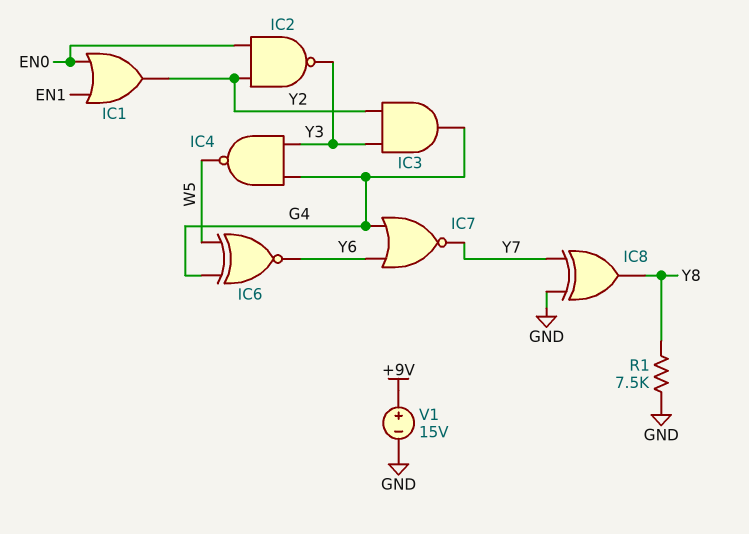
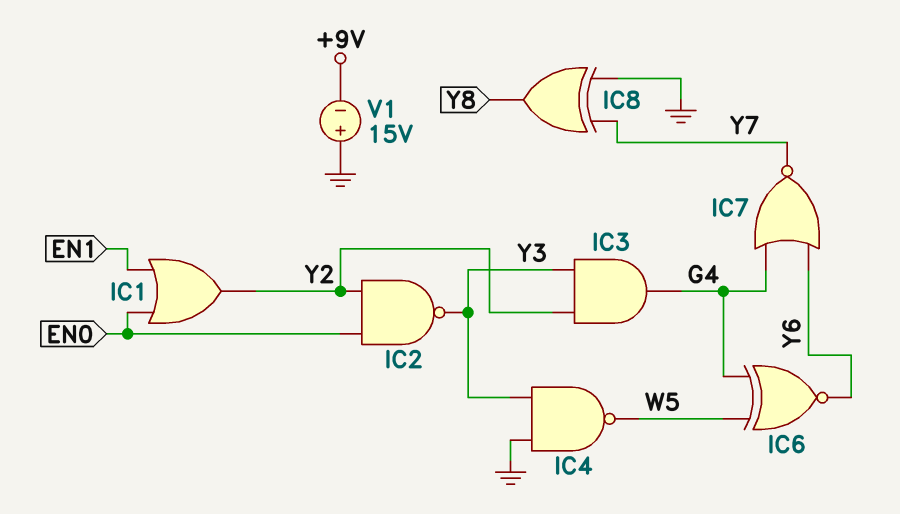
IC4: NAND (in G4, in Y3, out W5) -> NAND (in GND, in Y3, out W5)
R1: 7.5k (GND, Y8) -> none
V1: 15V (plus +9V, minus GND) -> 15V (plus GND, minus +9V)

